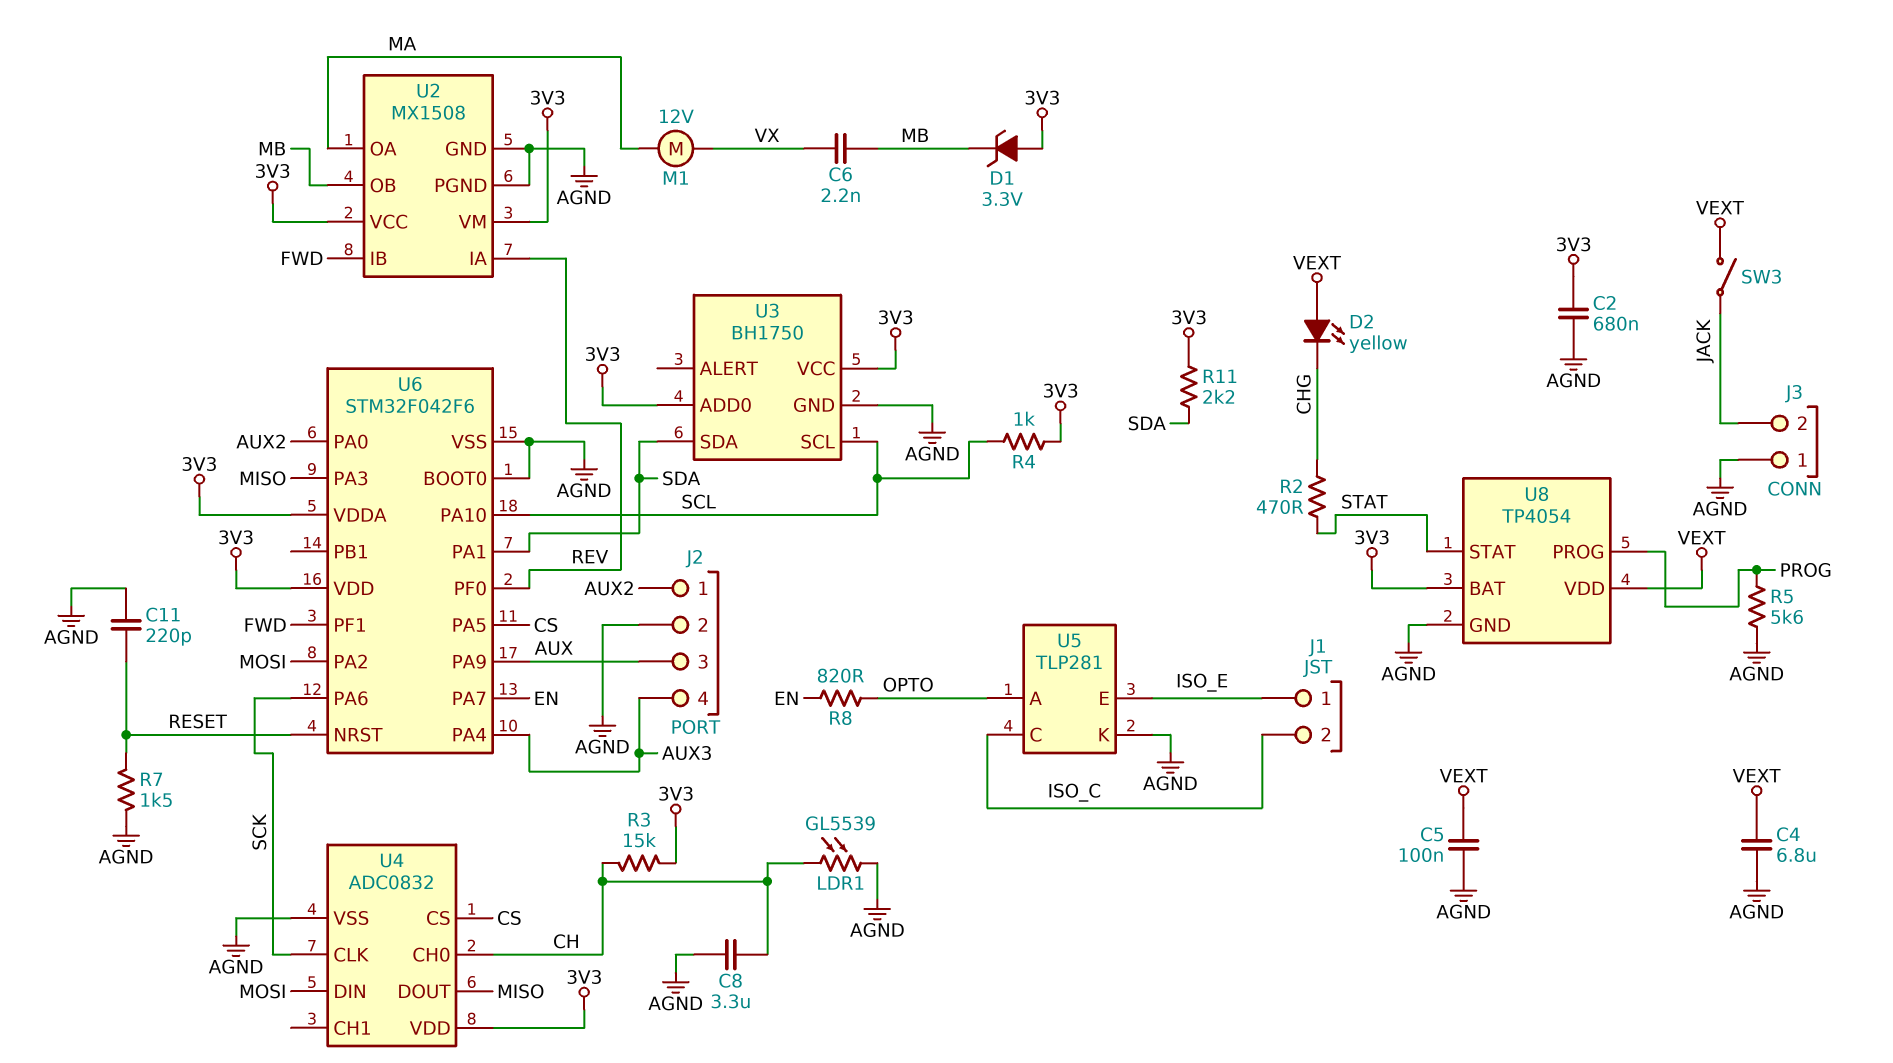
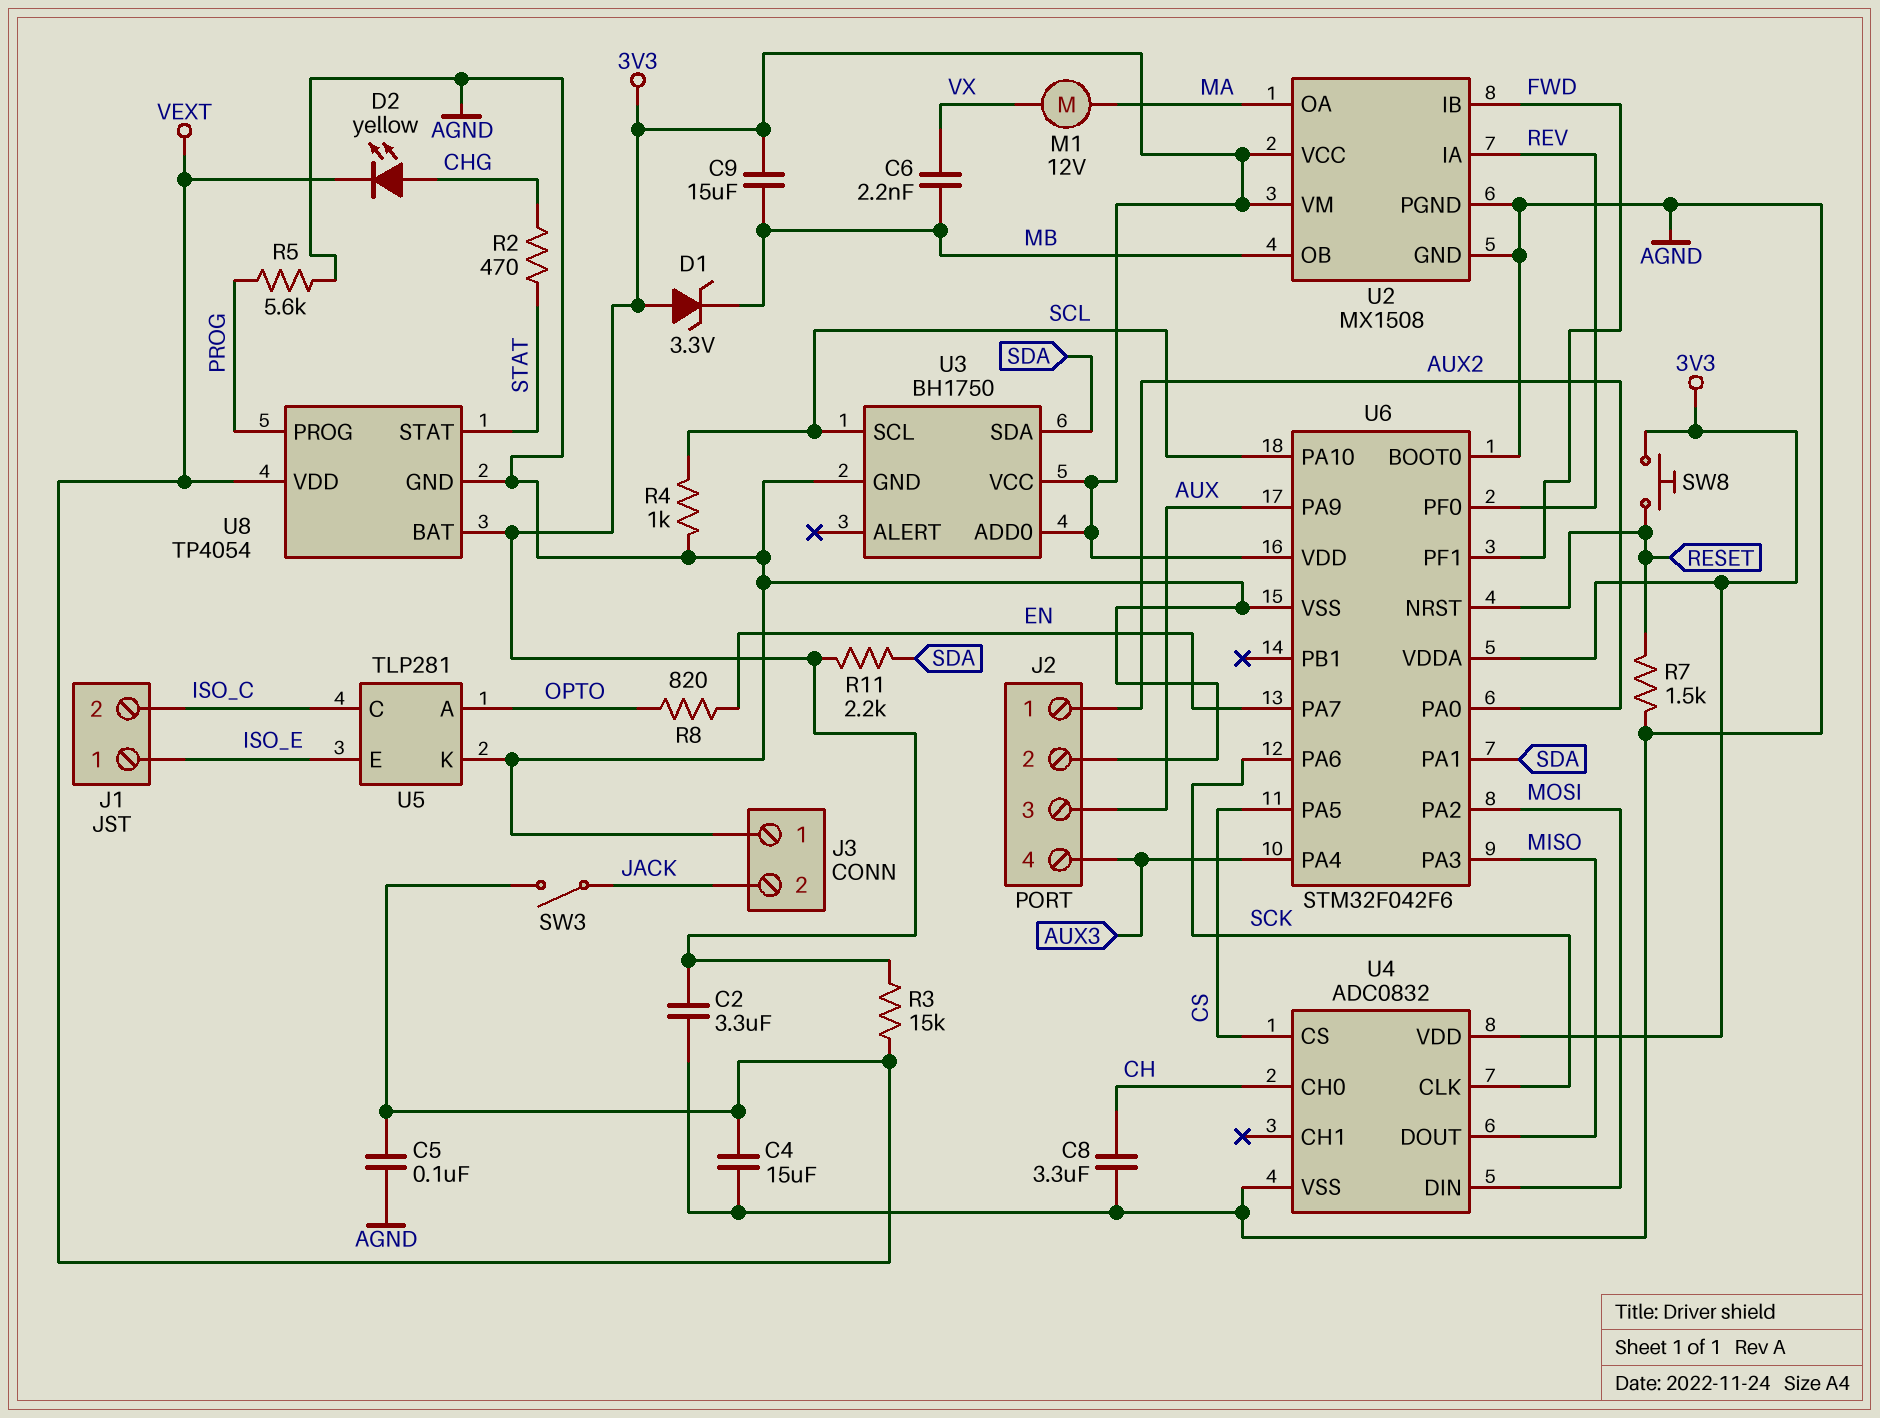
C2: 680nF (3V3, AGND) -> 3.3uF (3V3, AGND)
C4: 6.8uF (AGND, VEXT) -> 15uF (AGND, VEXT)
C9: none -> 15uF (3V3, MB)
C11: 220pF (AGND, RESET) -> none
D2: LED yellow (A VEXT, K CHG) -> LED yellow (A CHG, K VEXT)
LDR1: GL5539 (AGND, CH) -> none
R3: 15k (3V3, CH) -> 15k (3V3, VEXT)
R4: 1k (3V3, SCL) -> 1k (AGND, SCL)
SW8: none -> button (3V3, RESET)

